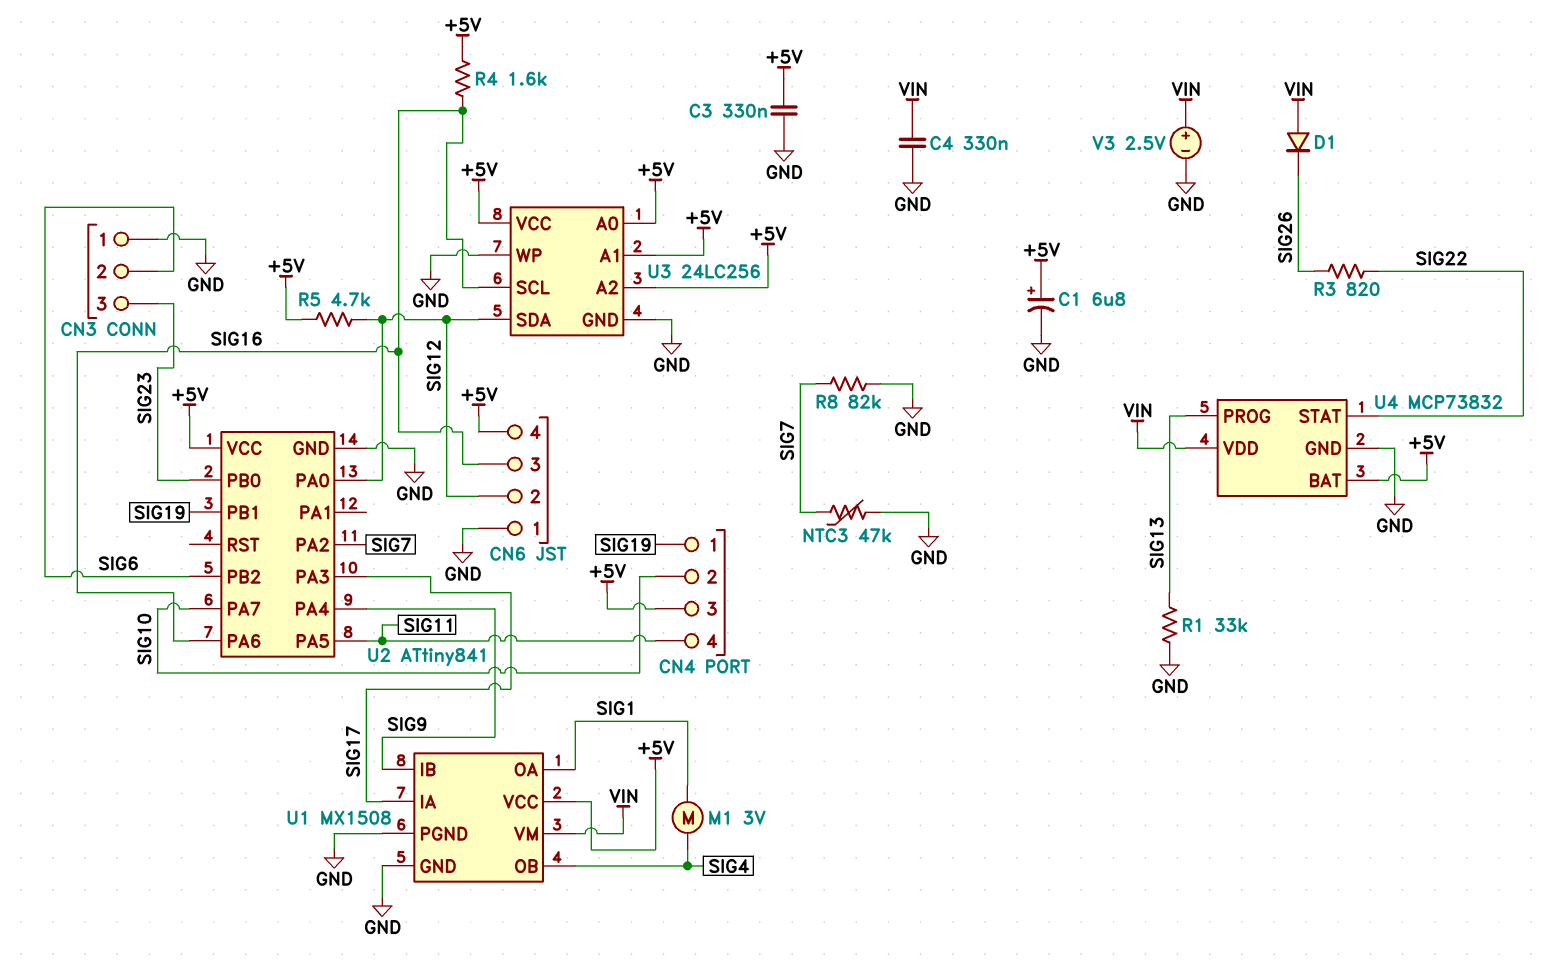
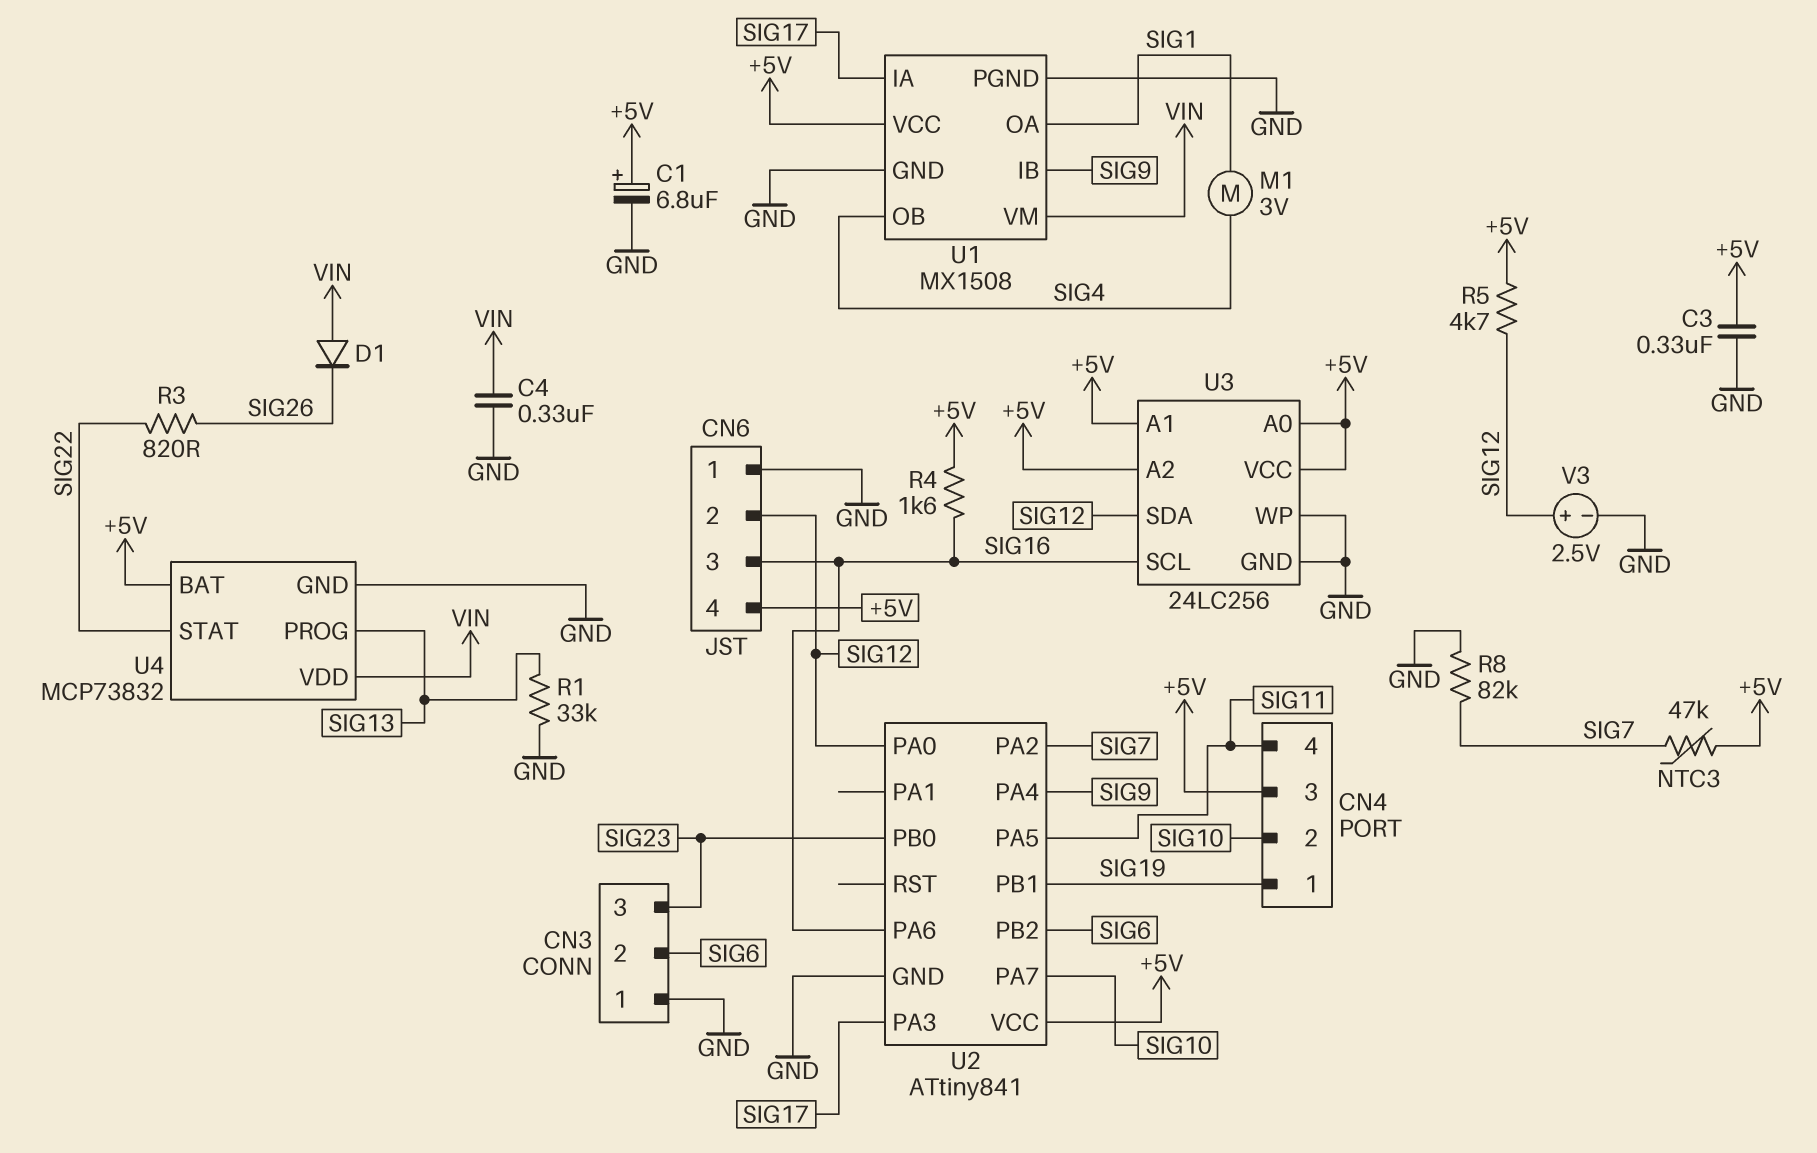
NTC3: 47k (GND, SIG7) -> 47k (+5V, SIG7)
V3: 2.5V (plus VIN, minus GND) -> 2.5V (plus SIG12, minus GND)

